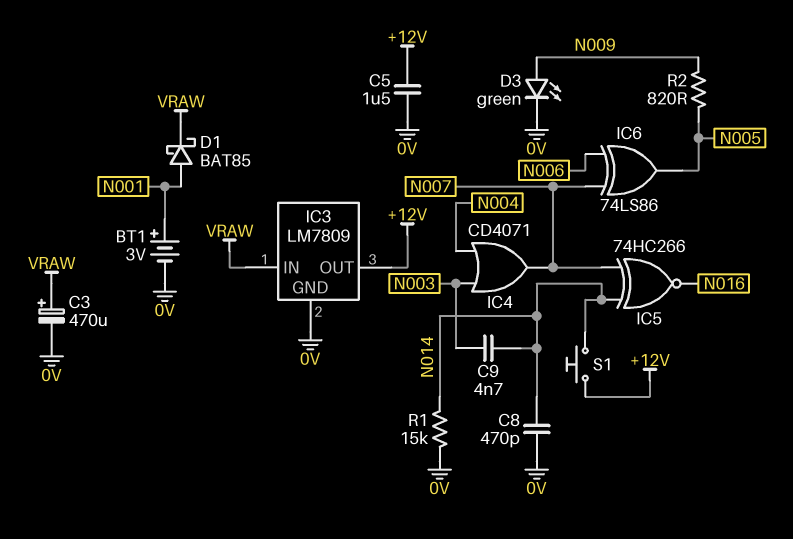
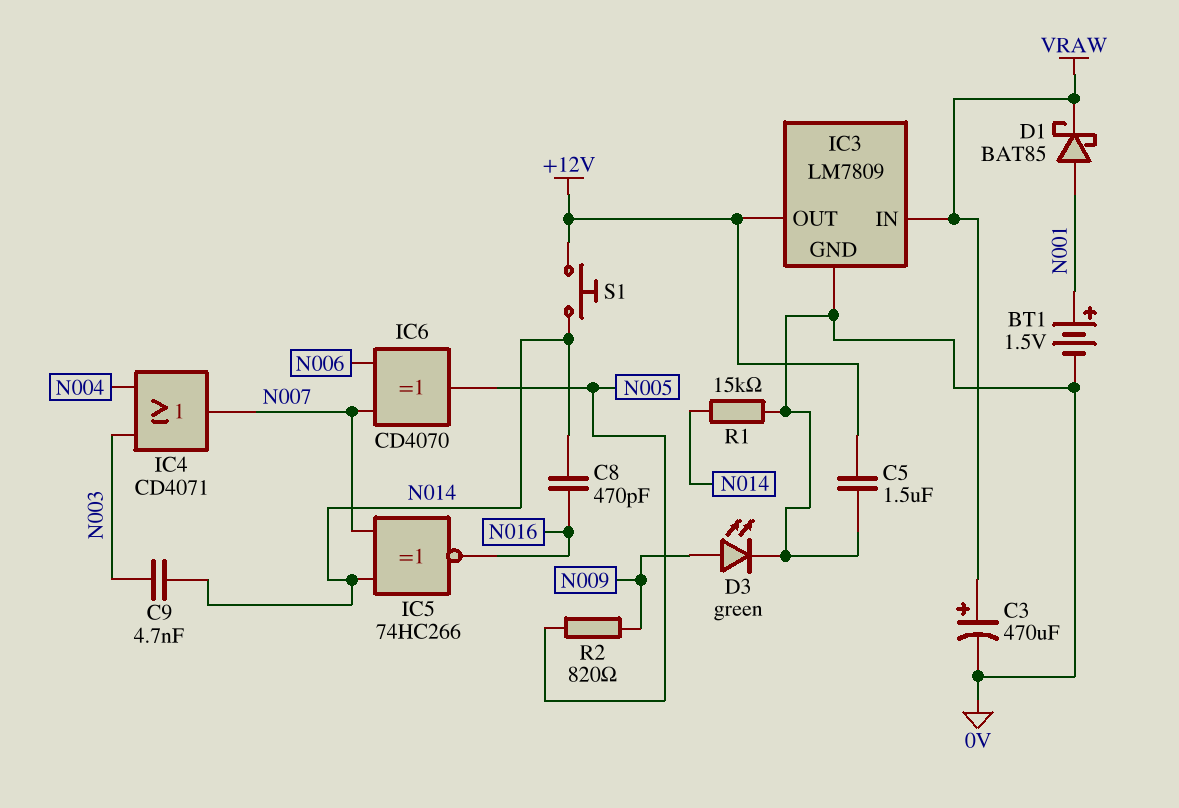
BT1: 3V (plus N001, minus 0V) -> 1.5V (plus N001, minus 0V)
C8: 470pF (0V, N014) -> 470pF (N014, N016)
IC6: XOR 74LS86 (in N006, in N007, out N005) -> XOR CD4070 (in N006, in N007, out N005)

